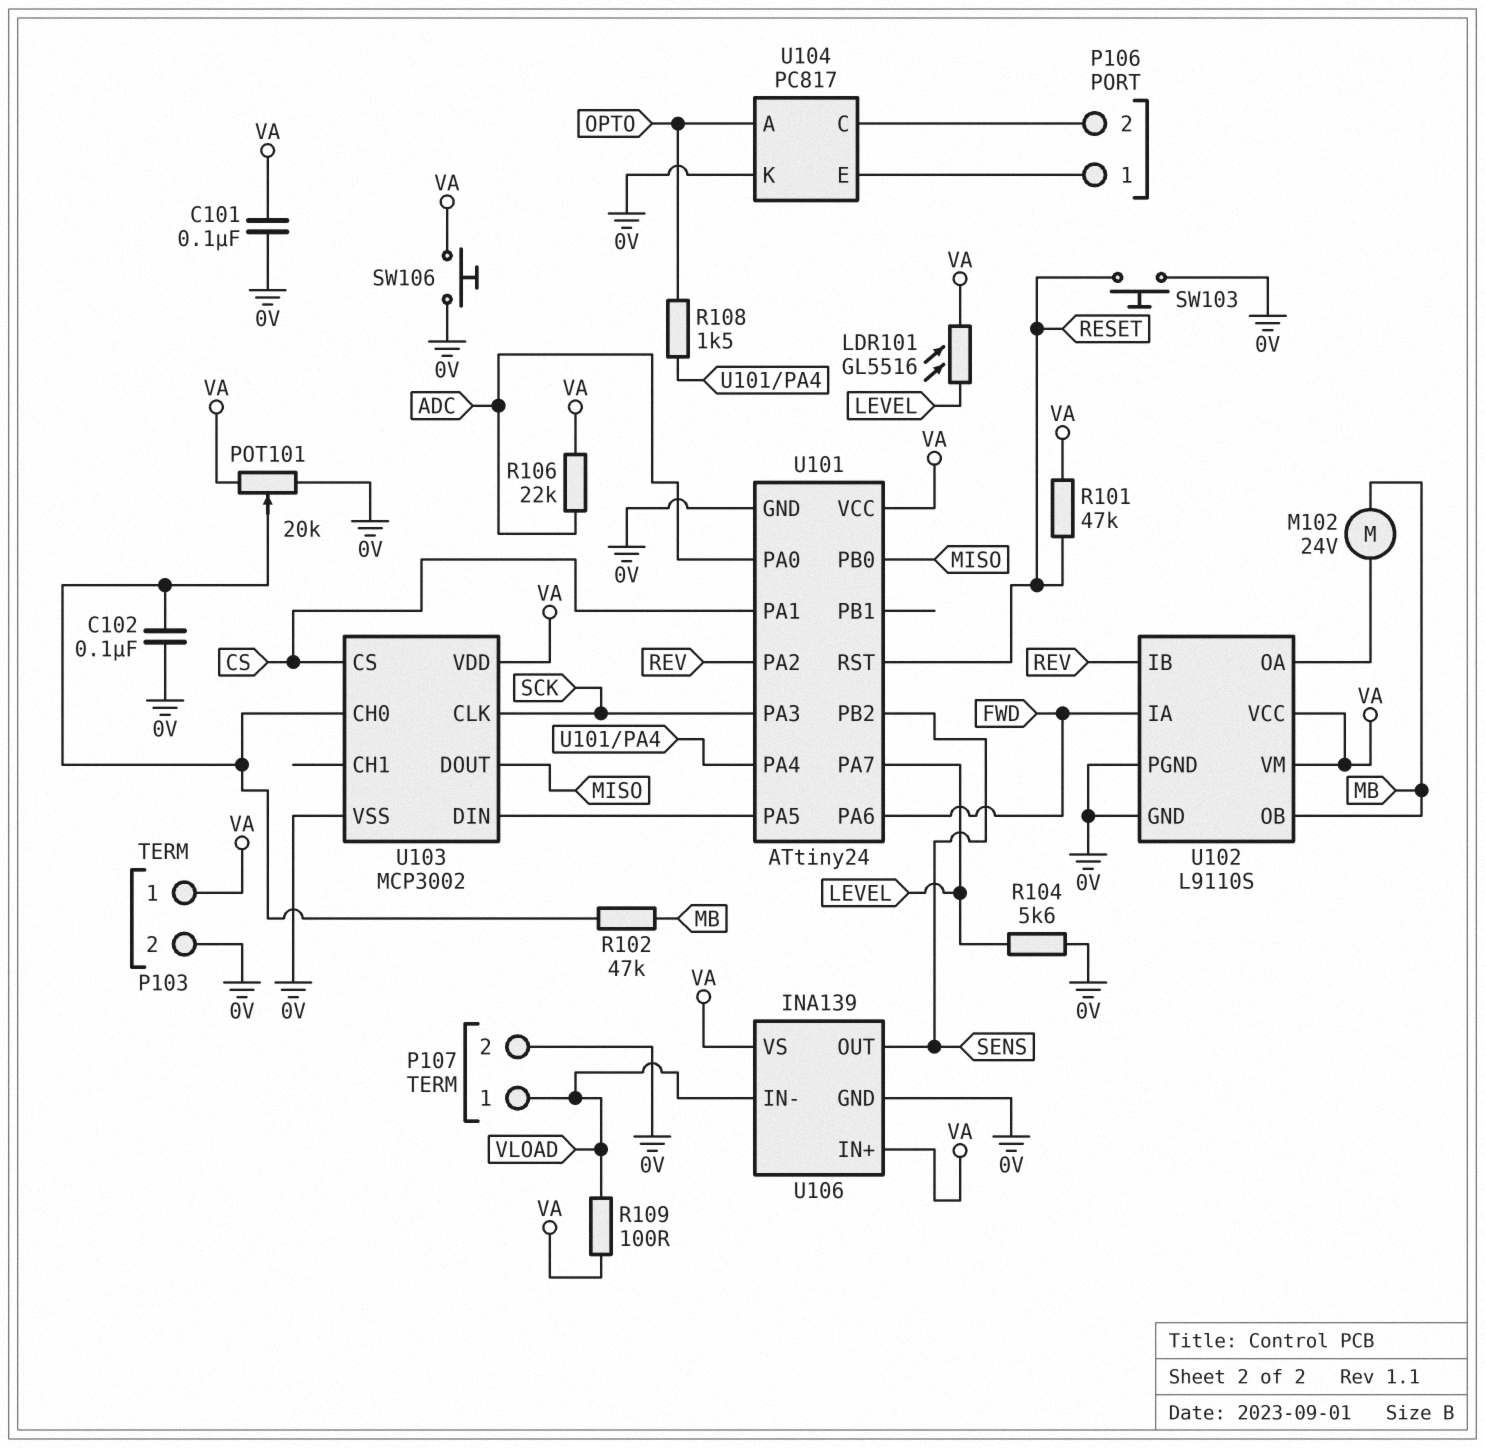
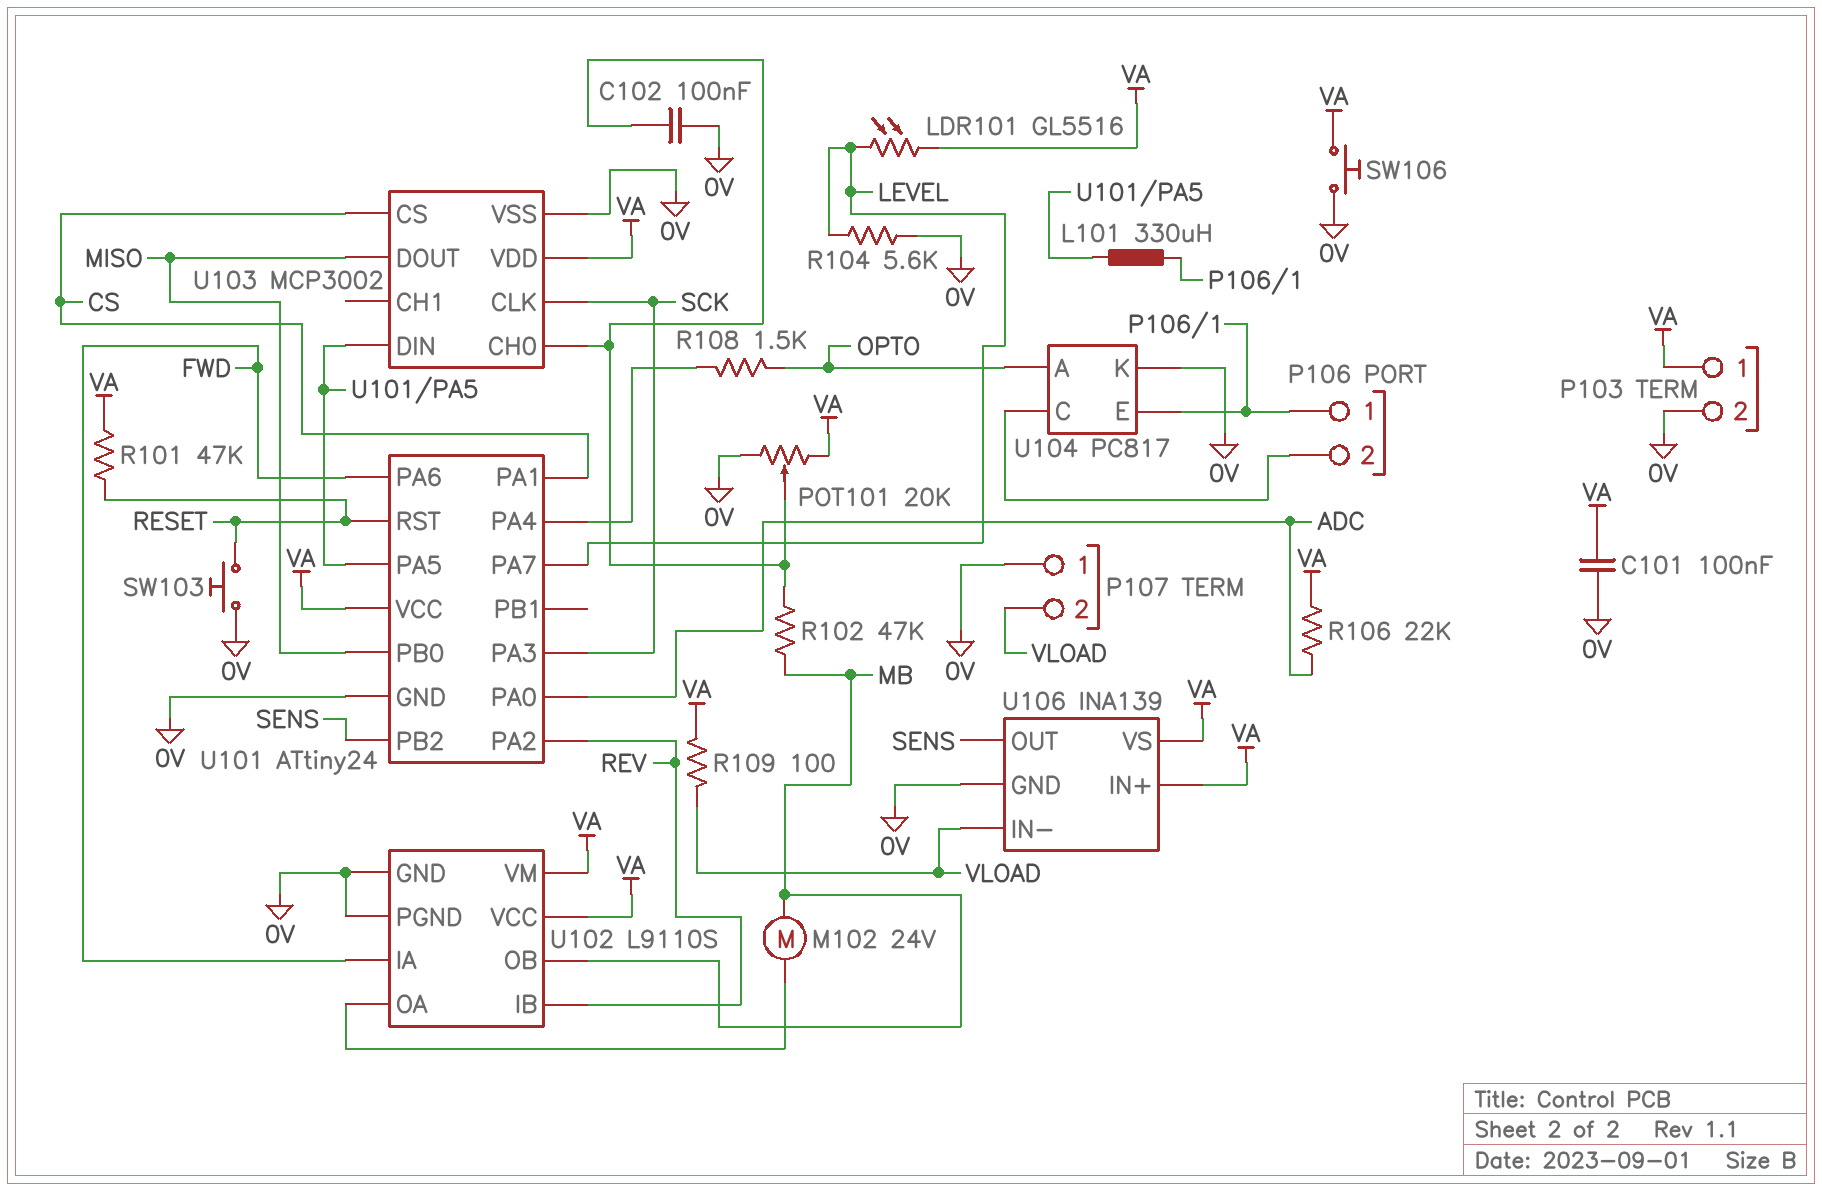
L101: none -> 330uH (P106/1, U101/PA5)
P107 pin 1: VLOAD -> 0V
P107 pin 2: 0V -> VLOAD

